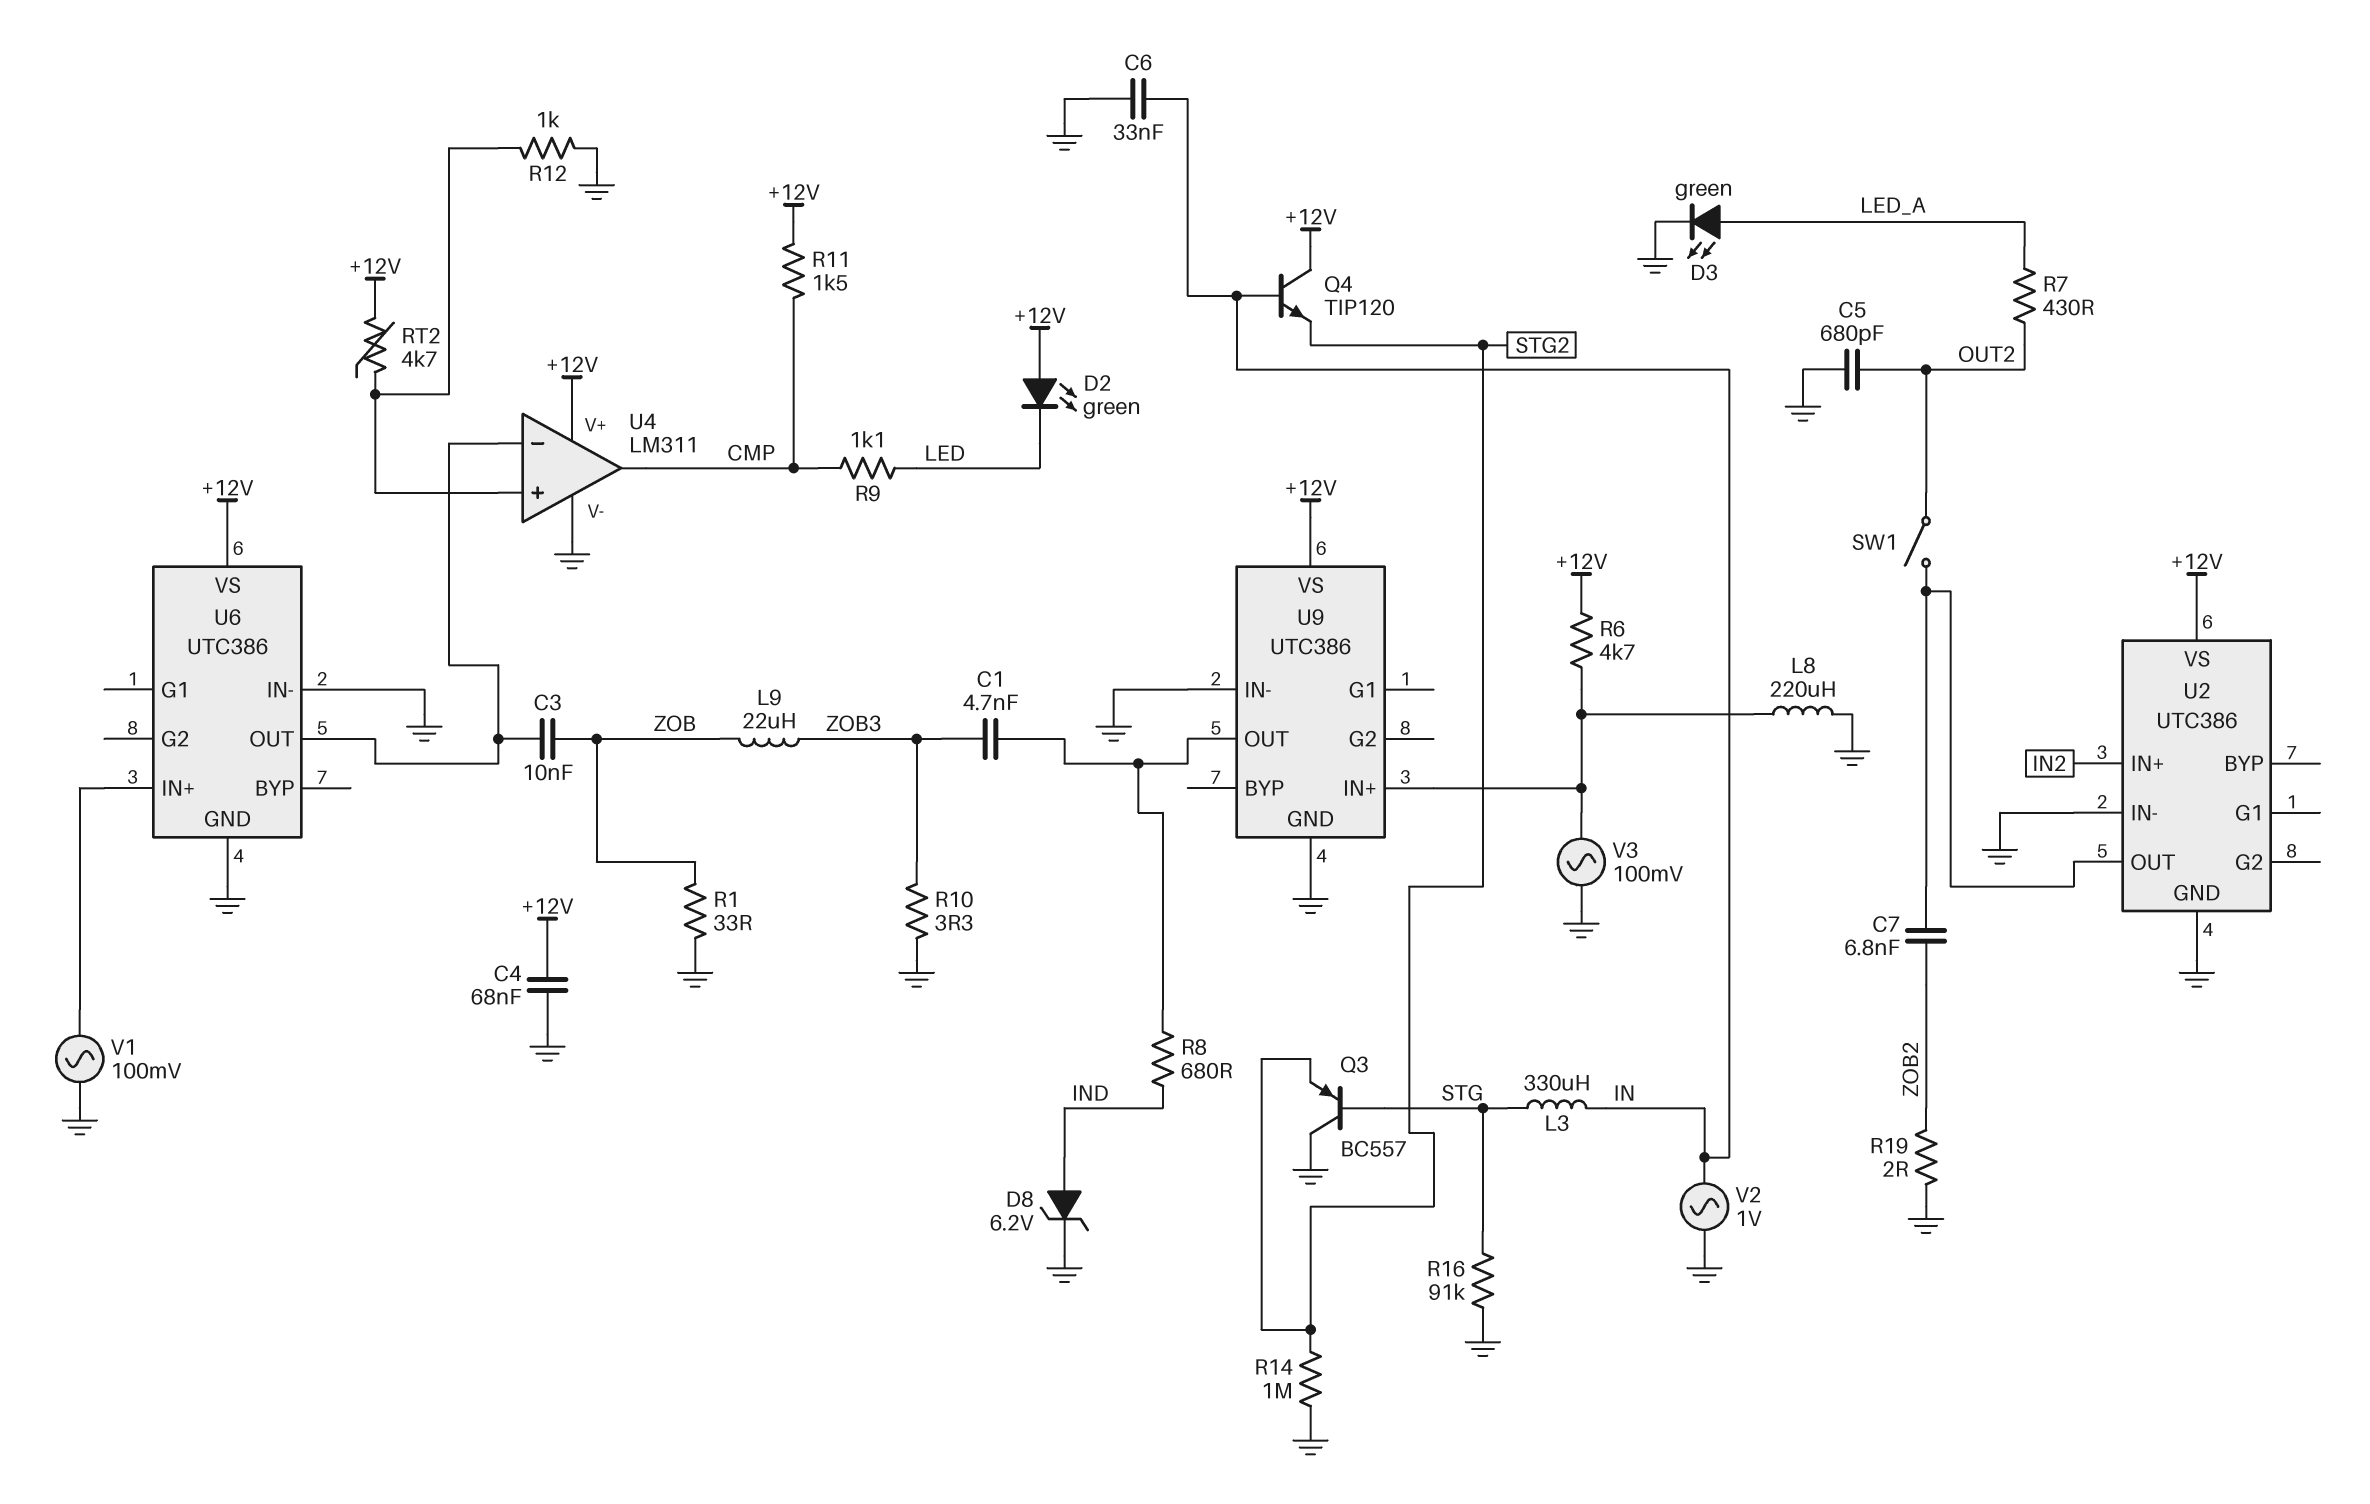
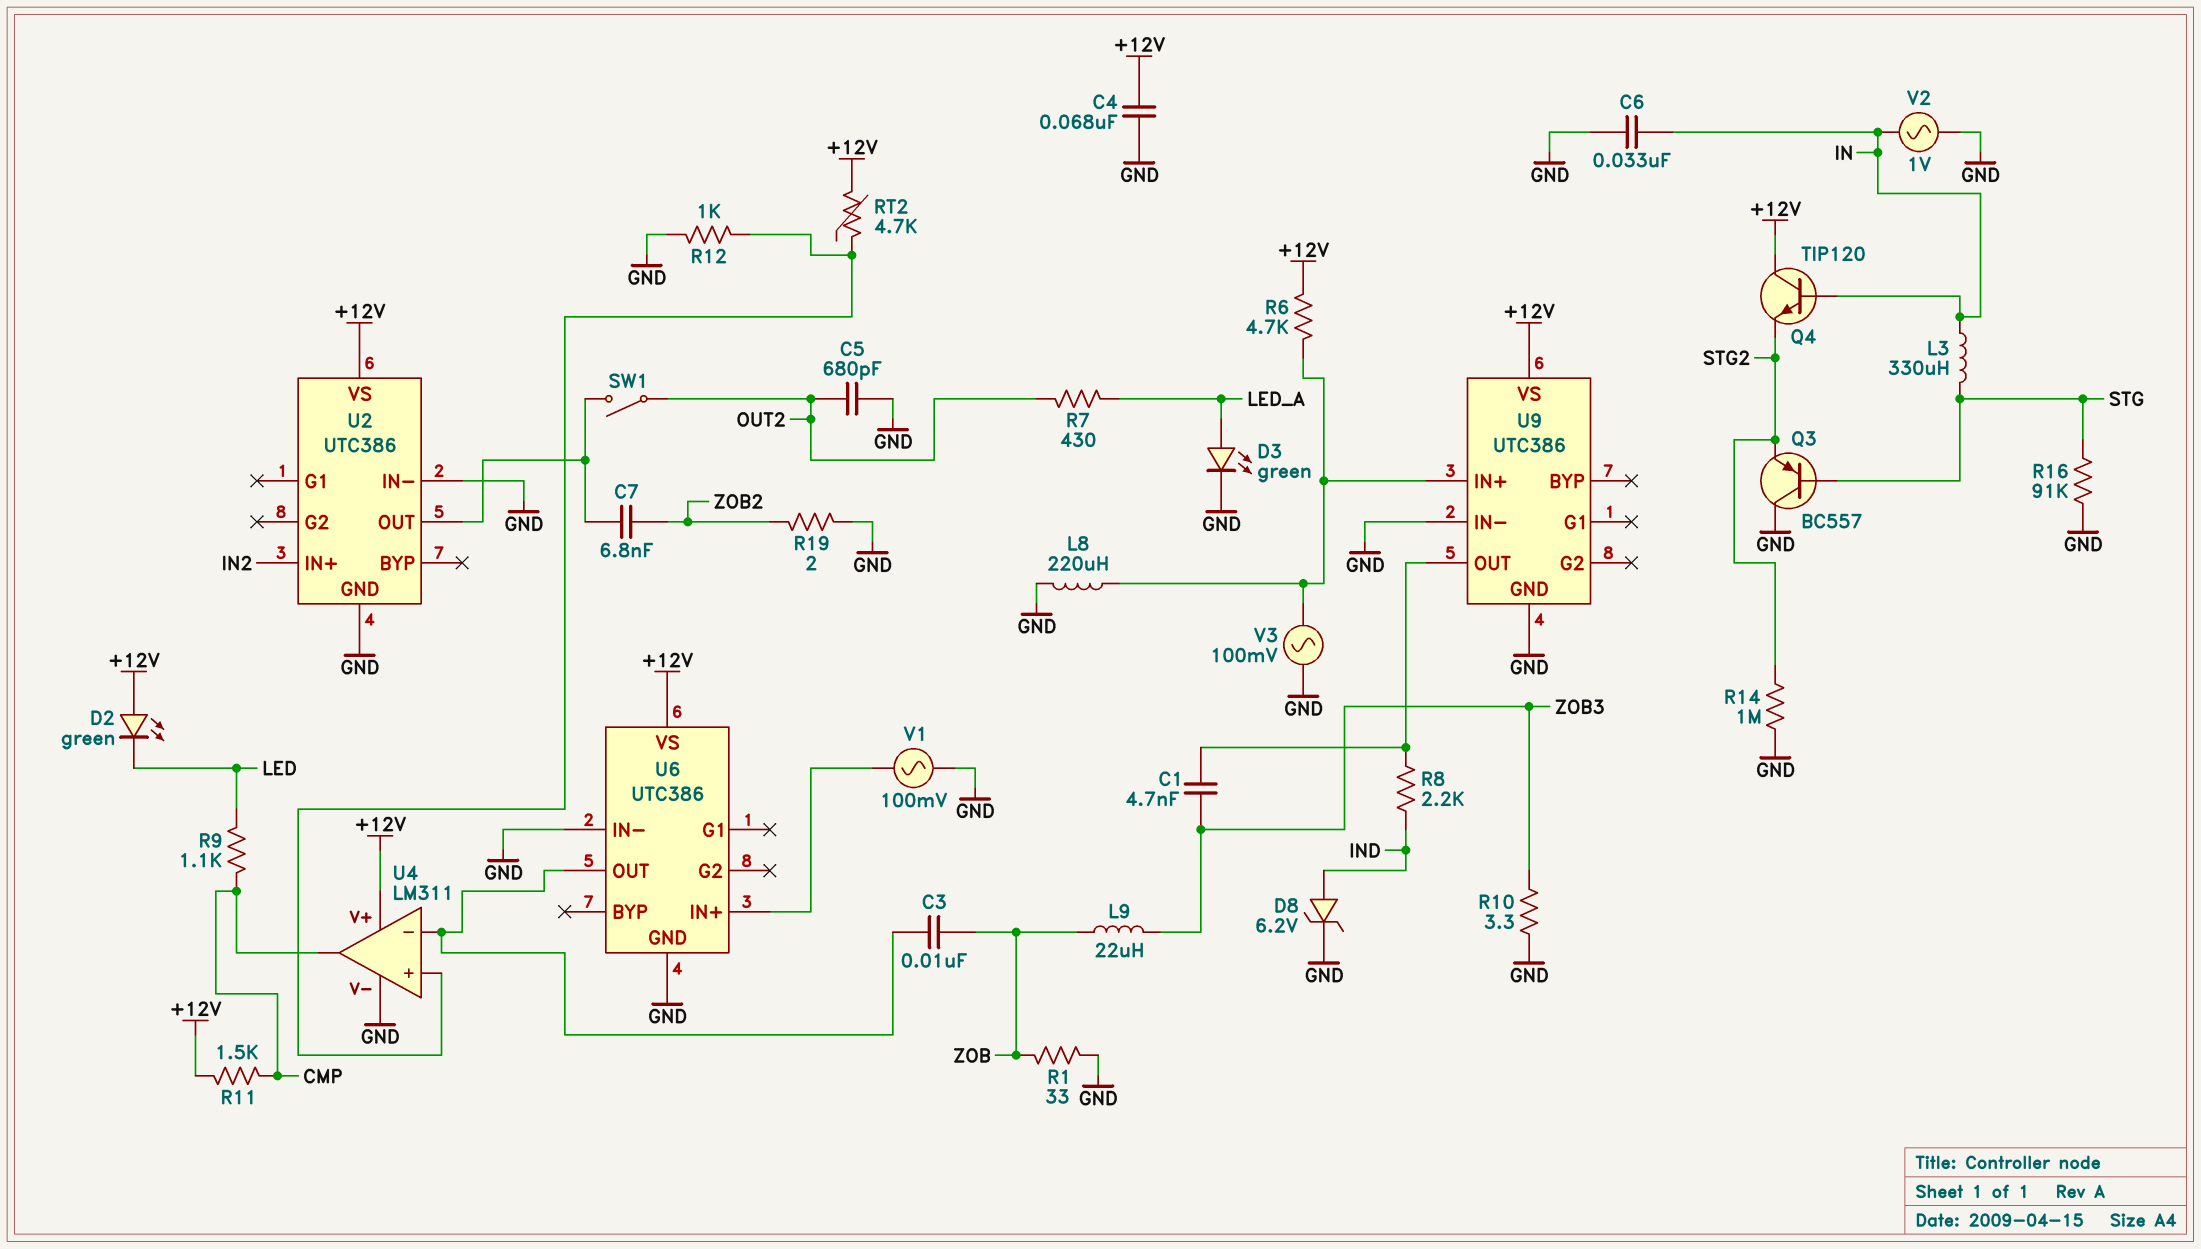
R8: 680 (IND, U9/OUT) -> 2.2k (IND, U9/OUT)

